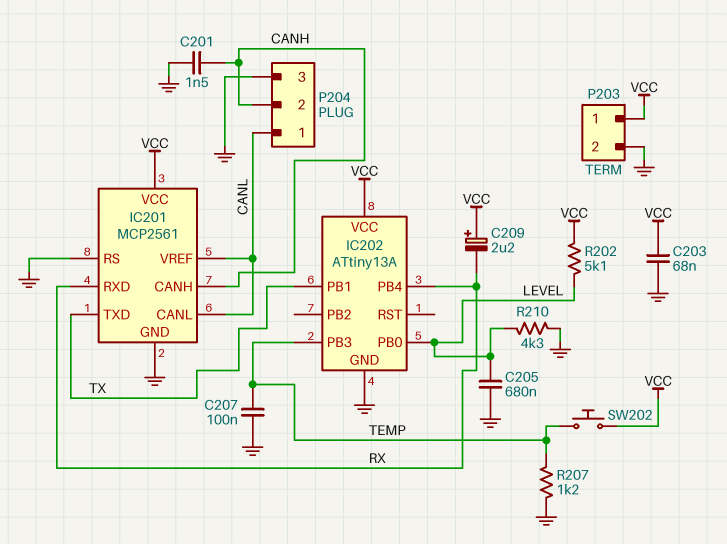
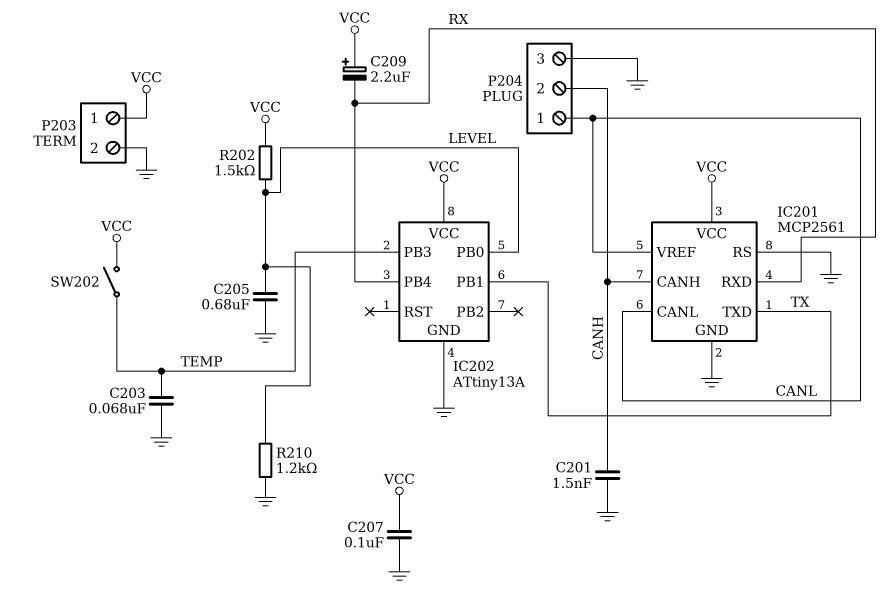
C203: 68nF (GND, VCC) -> 68nF (GND, TEMP)
C207: 100nF (GND, TEMP) -> 100nF (GND, VCC)
R202: 5.1k (LEVEL, VCC) -> 1.5k (LEVEL, VCC)
R207: 1.2k (GND, TEMP) -> none
R210: 4.3k (GND, LEVEL) -> 1.2k (GND, LEVEL)
SW202: button (TEMP, VCC) -> switch (TEMP, VCC)

